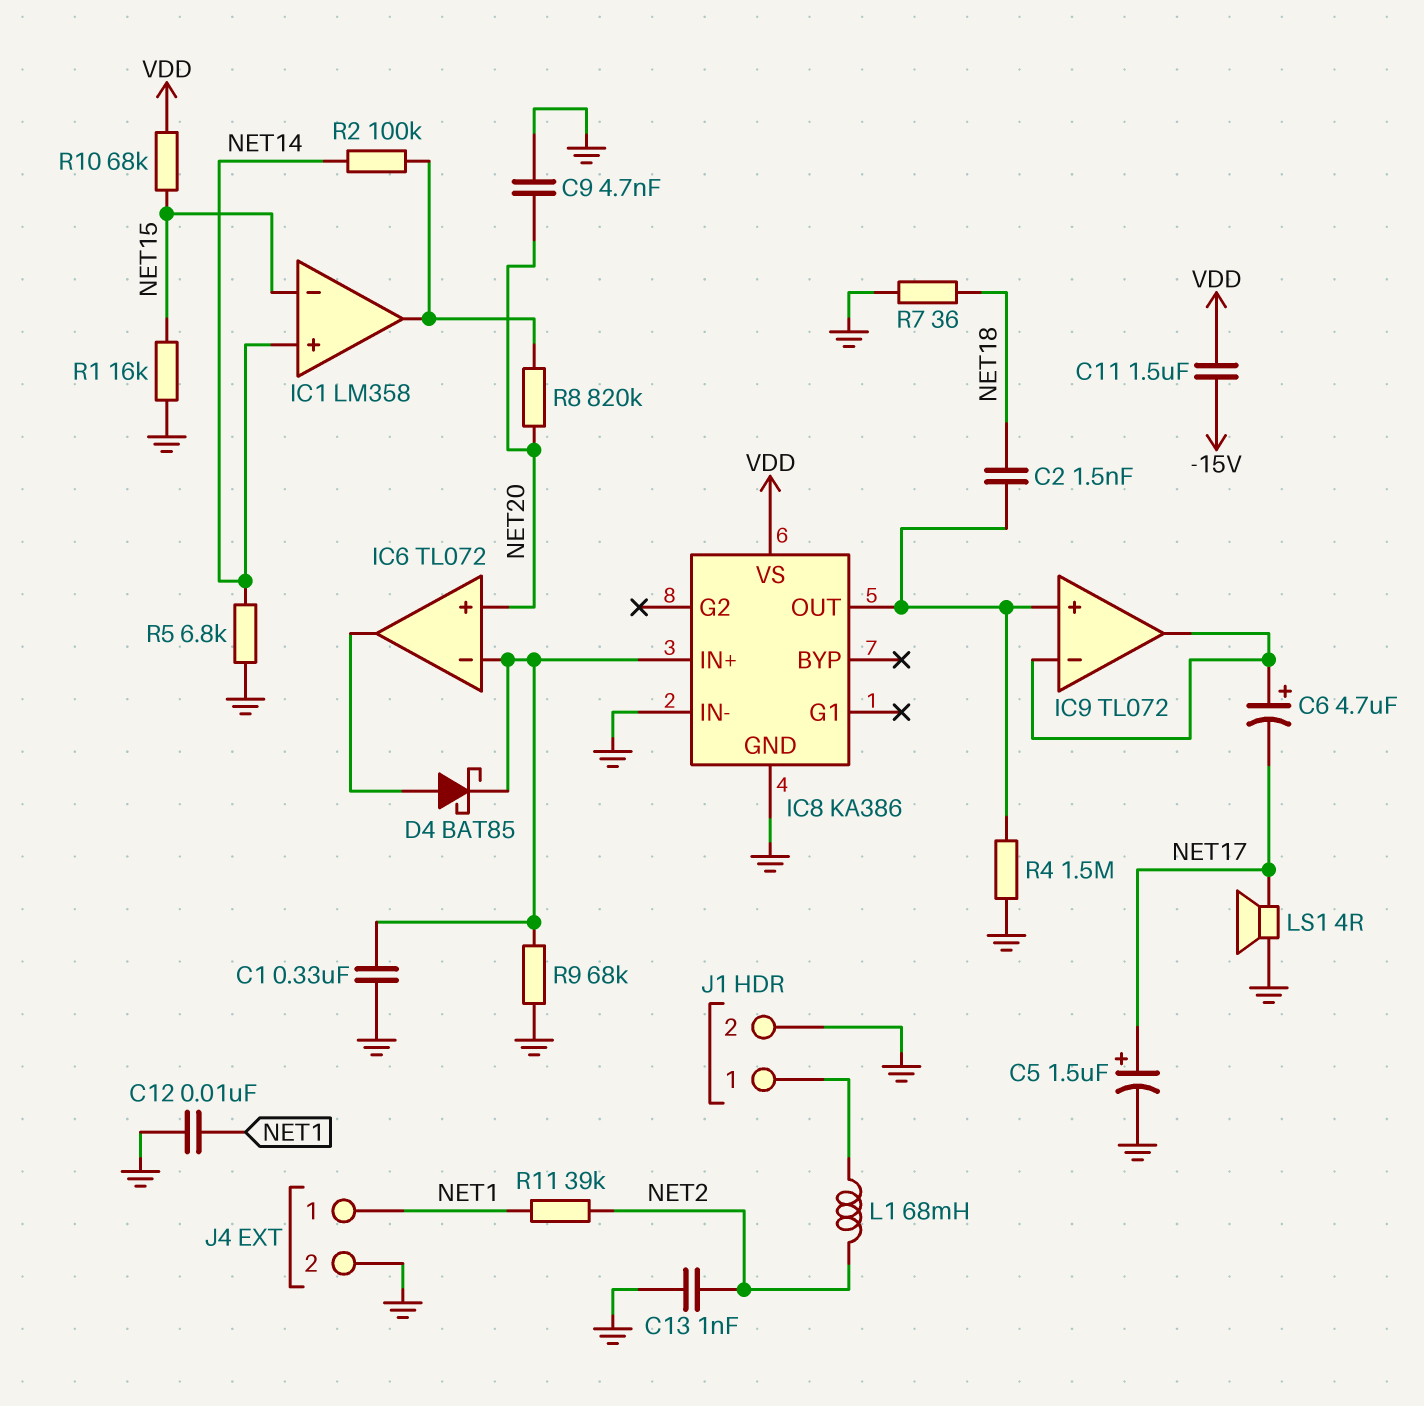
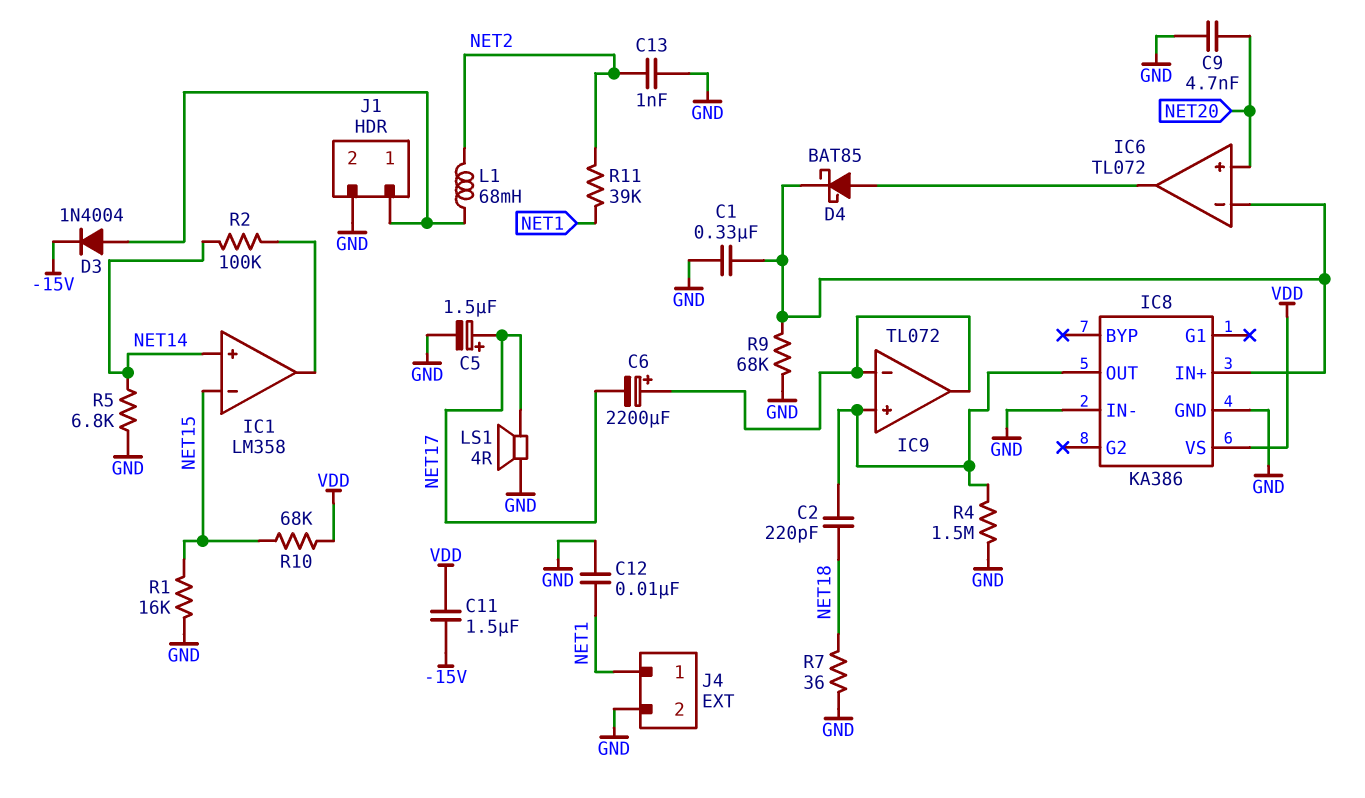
C2: 1.5nF (IC8/OUT, NET18) -> 220pF (IC8/OUT, NET18)
C6: 4.7uF (plus IC9/in-, minus NET17) -> 2200uF (plus IC9/in-, minus NET17)
D3: none -> diode 1N4004 (A J1/1, K -15V)
R8: 820k (IC1/out, NET20) -> none

